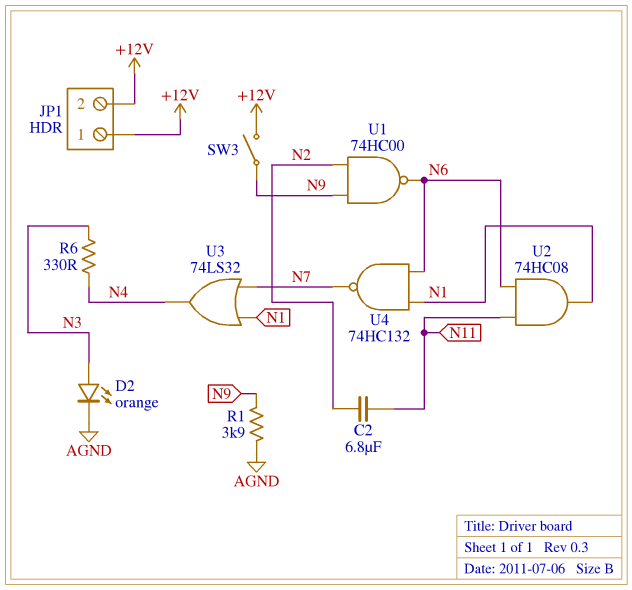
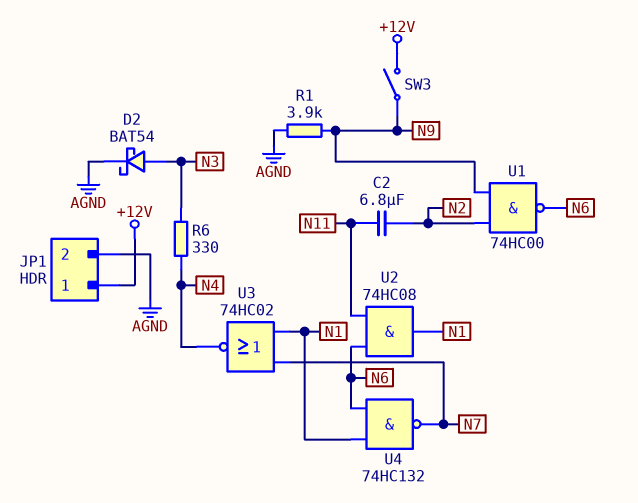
D2: LED orange (A N3, K AGND) -> schottky BAT54 (A N3, K AGND)
JP1 pin 2: +12V -> AGND
U3: OR 74LS32 (in N1, in N7, out N4) -> NOR 74HC02 (in N1, in N7, out N4)

